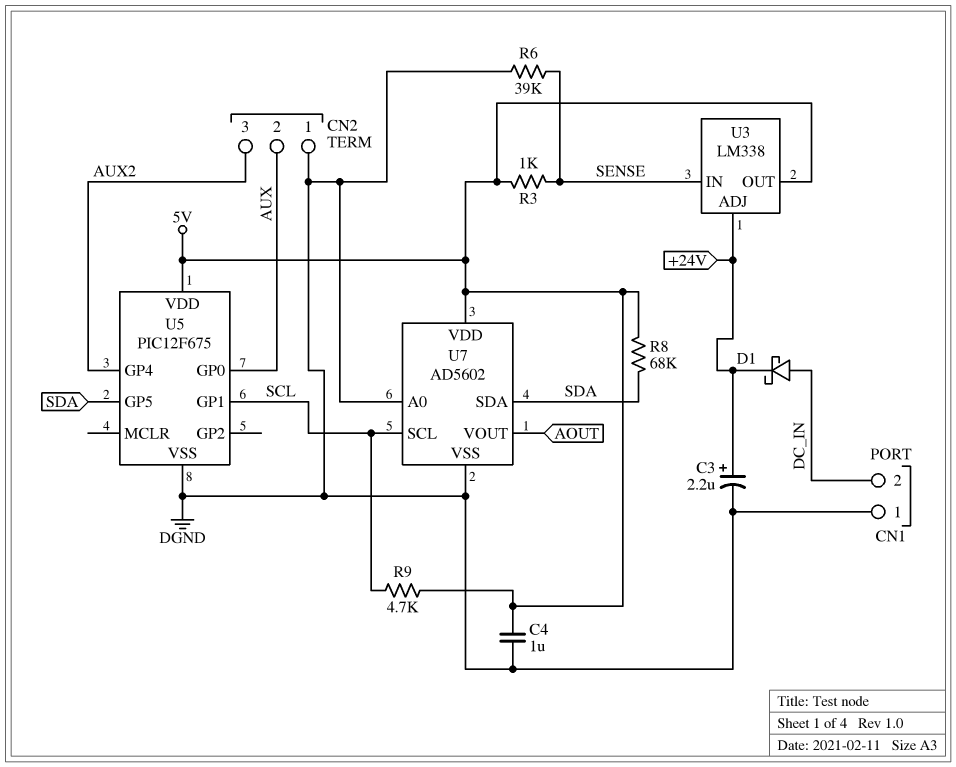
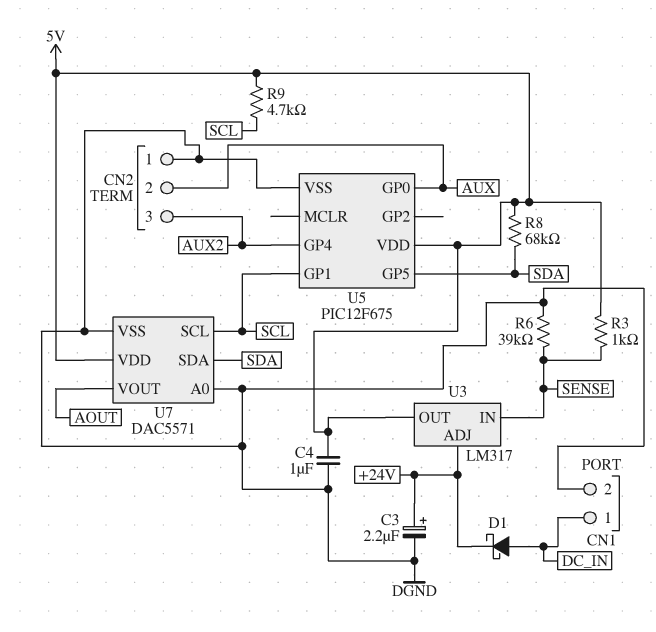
CN1 pin 1: DGND -> DC_IN
CN1 pin 2: DC_IN -> DGND
U3: LM338 -> LM317
U7: AD5602 -> DAC5571

